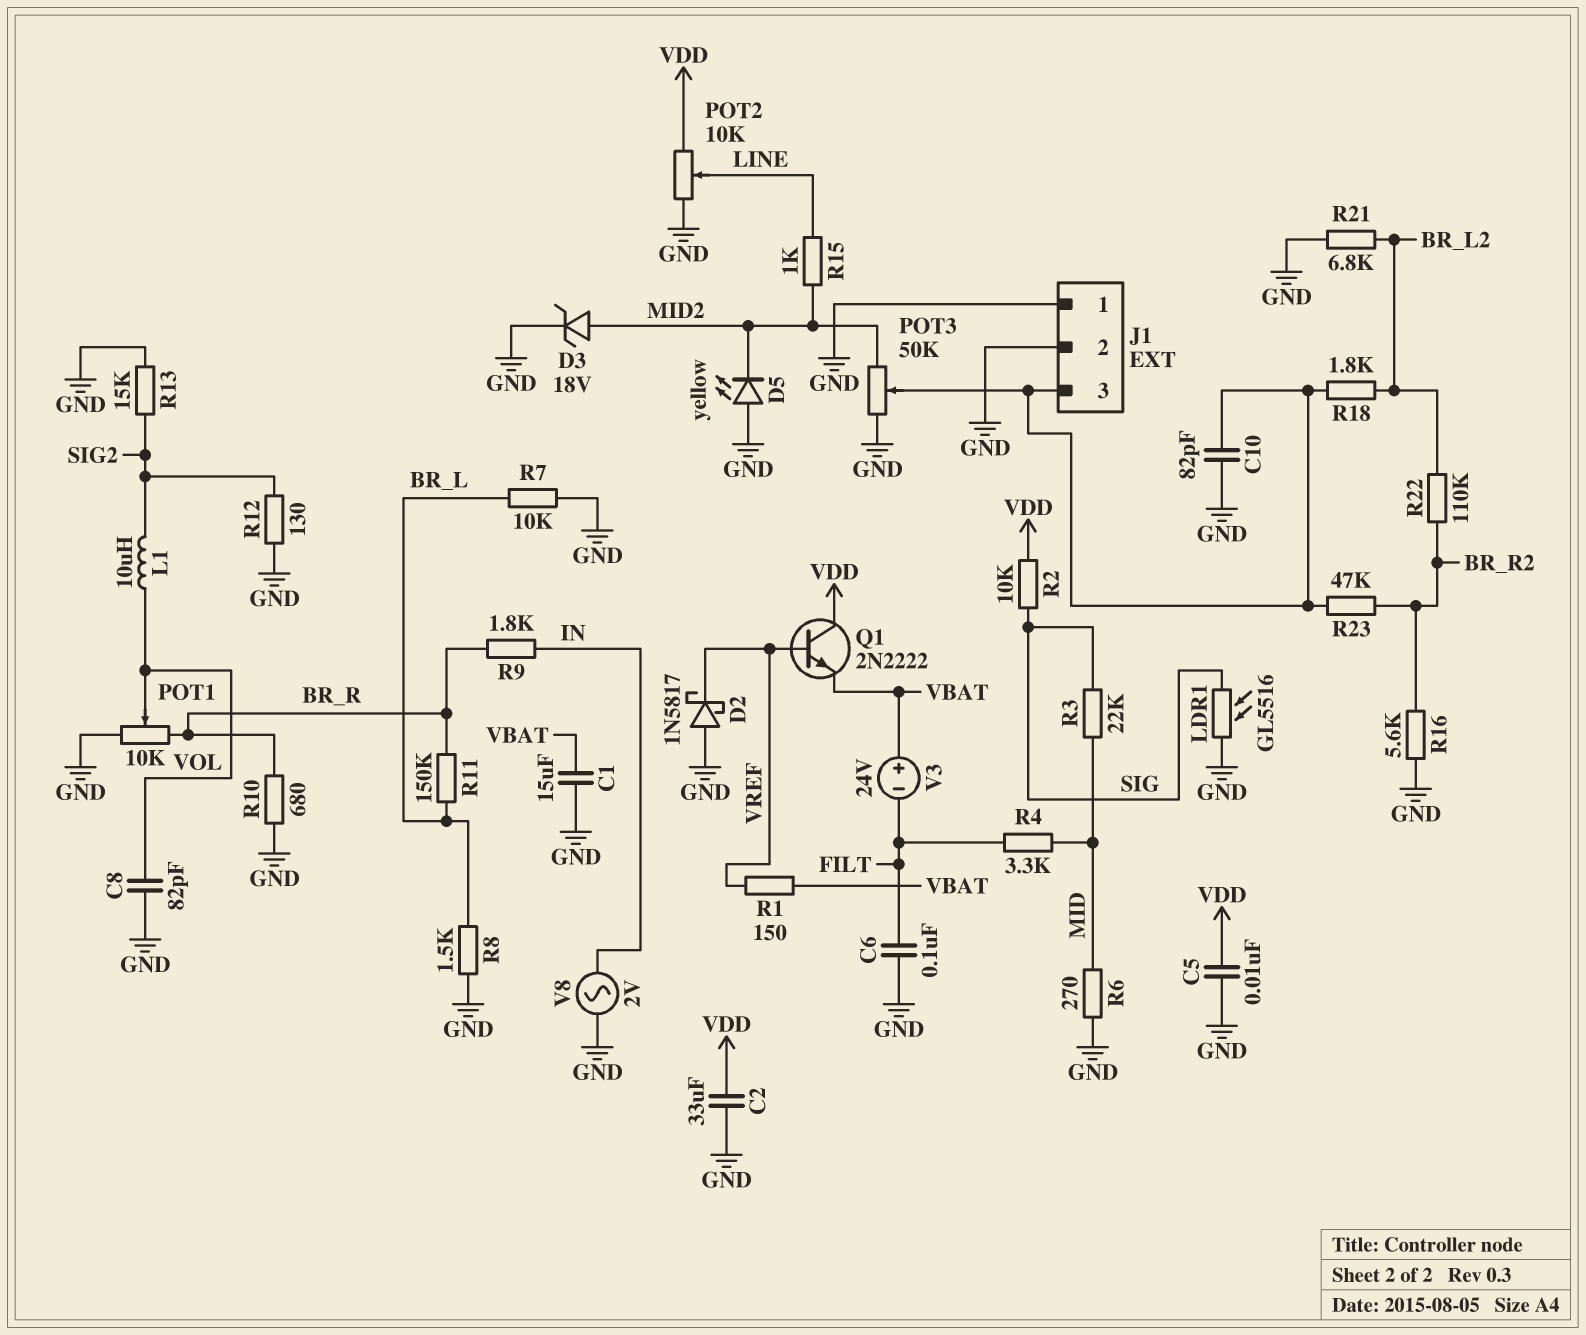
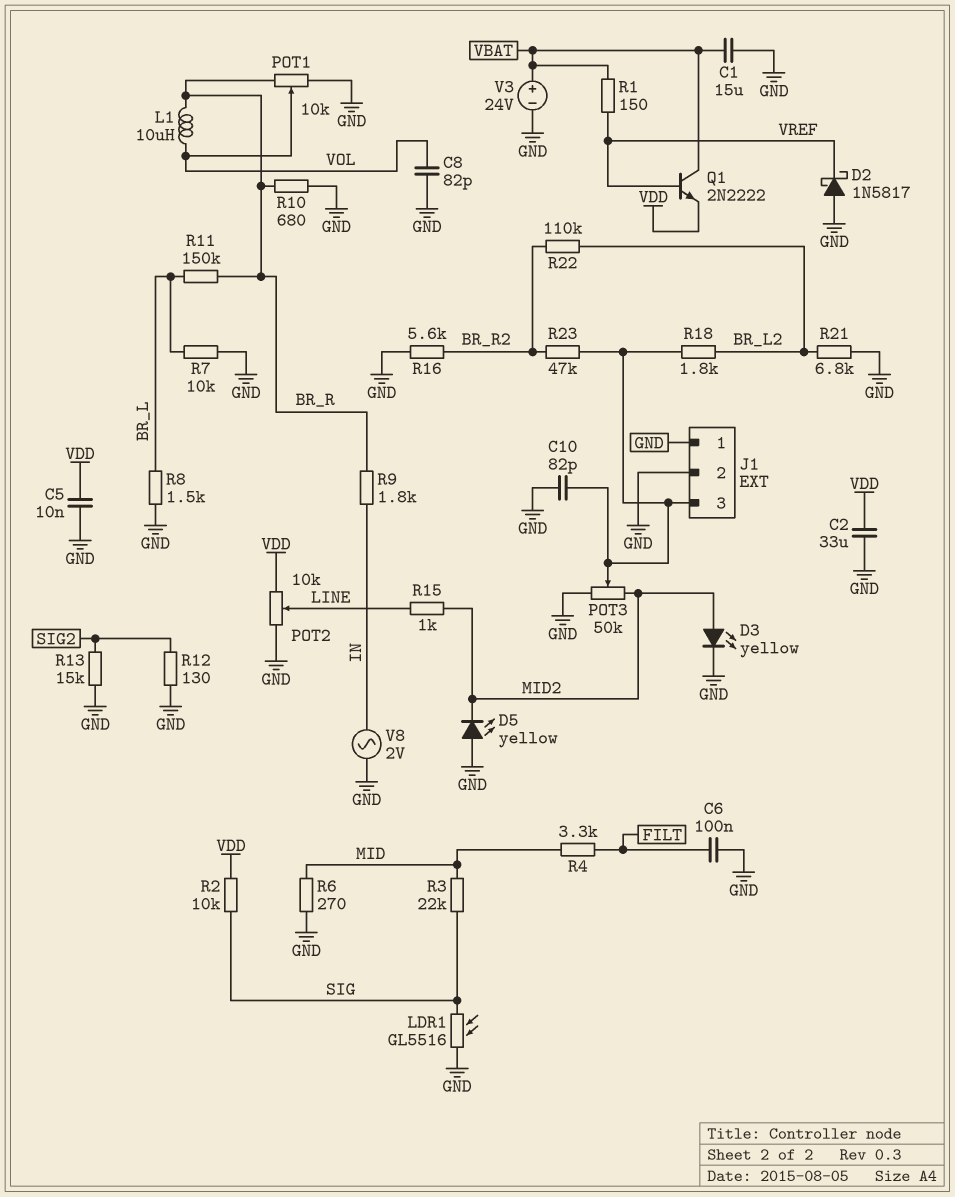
D3: zener 18V (A MID2, K GND) -> LED yellow (A MID2, K GND)
L1: 10uH (SIG2, VOL) -> 10uH (BR_R, VOL)
Q1: NPN 2N2222 (B VREF, C VDD, E VBAT) -> NPN 2N2222 (B VREF, C VBAT, E VDD)
V3: 24V (plus VBAT, minus FILT) -> 24V (plus VBAT, minus GND)

